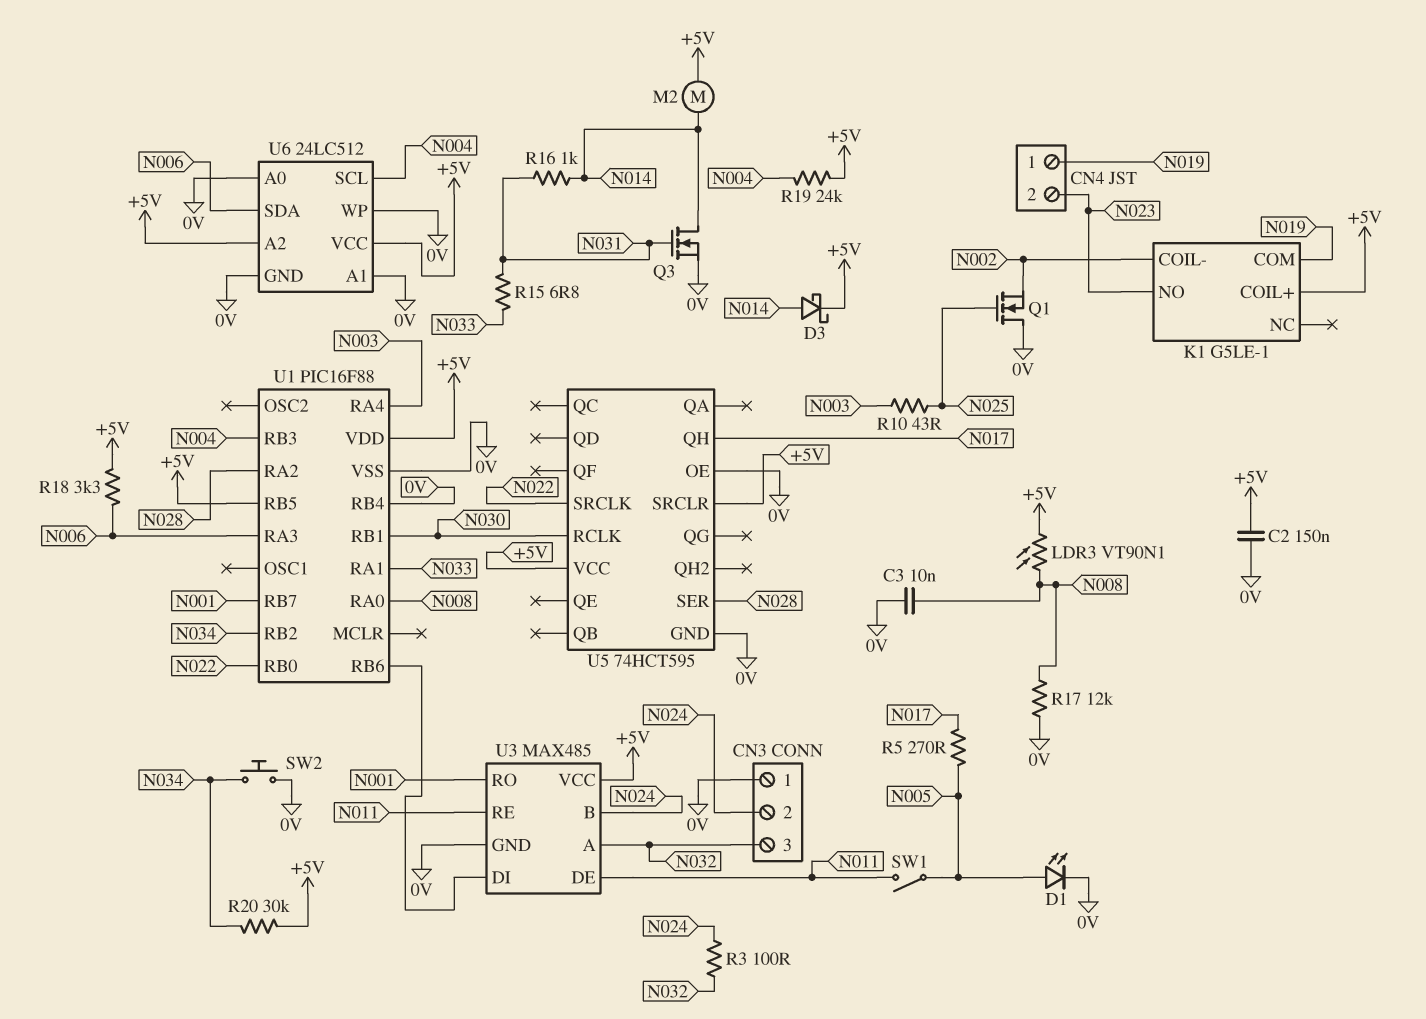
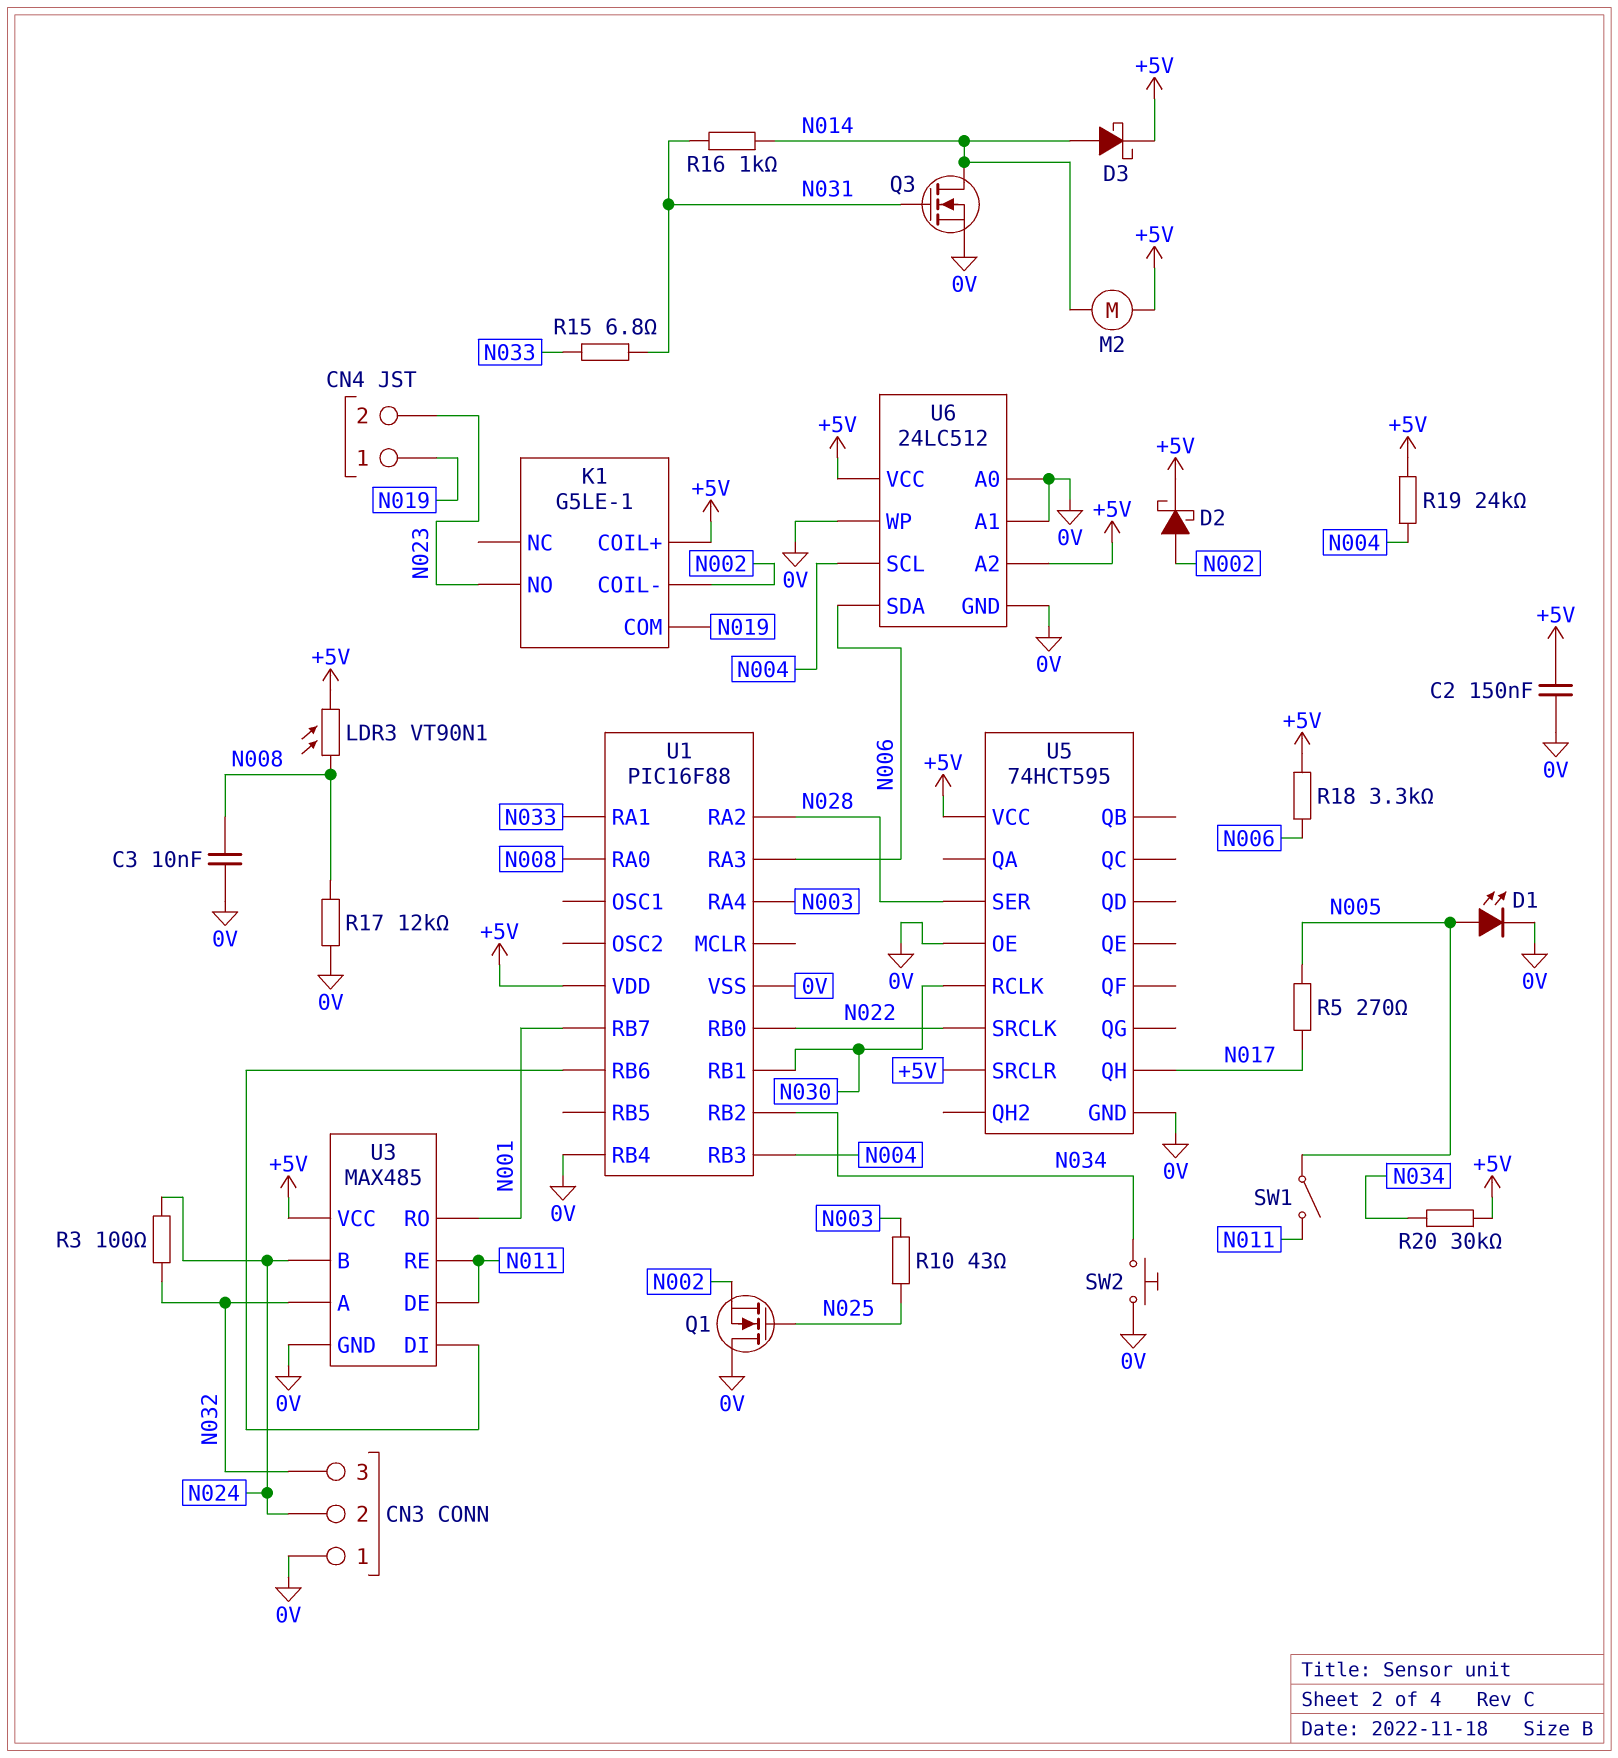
D2: none -> schottky (A N002, K +5V)
U1 pin RB5: +5V -> none

